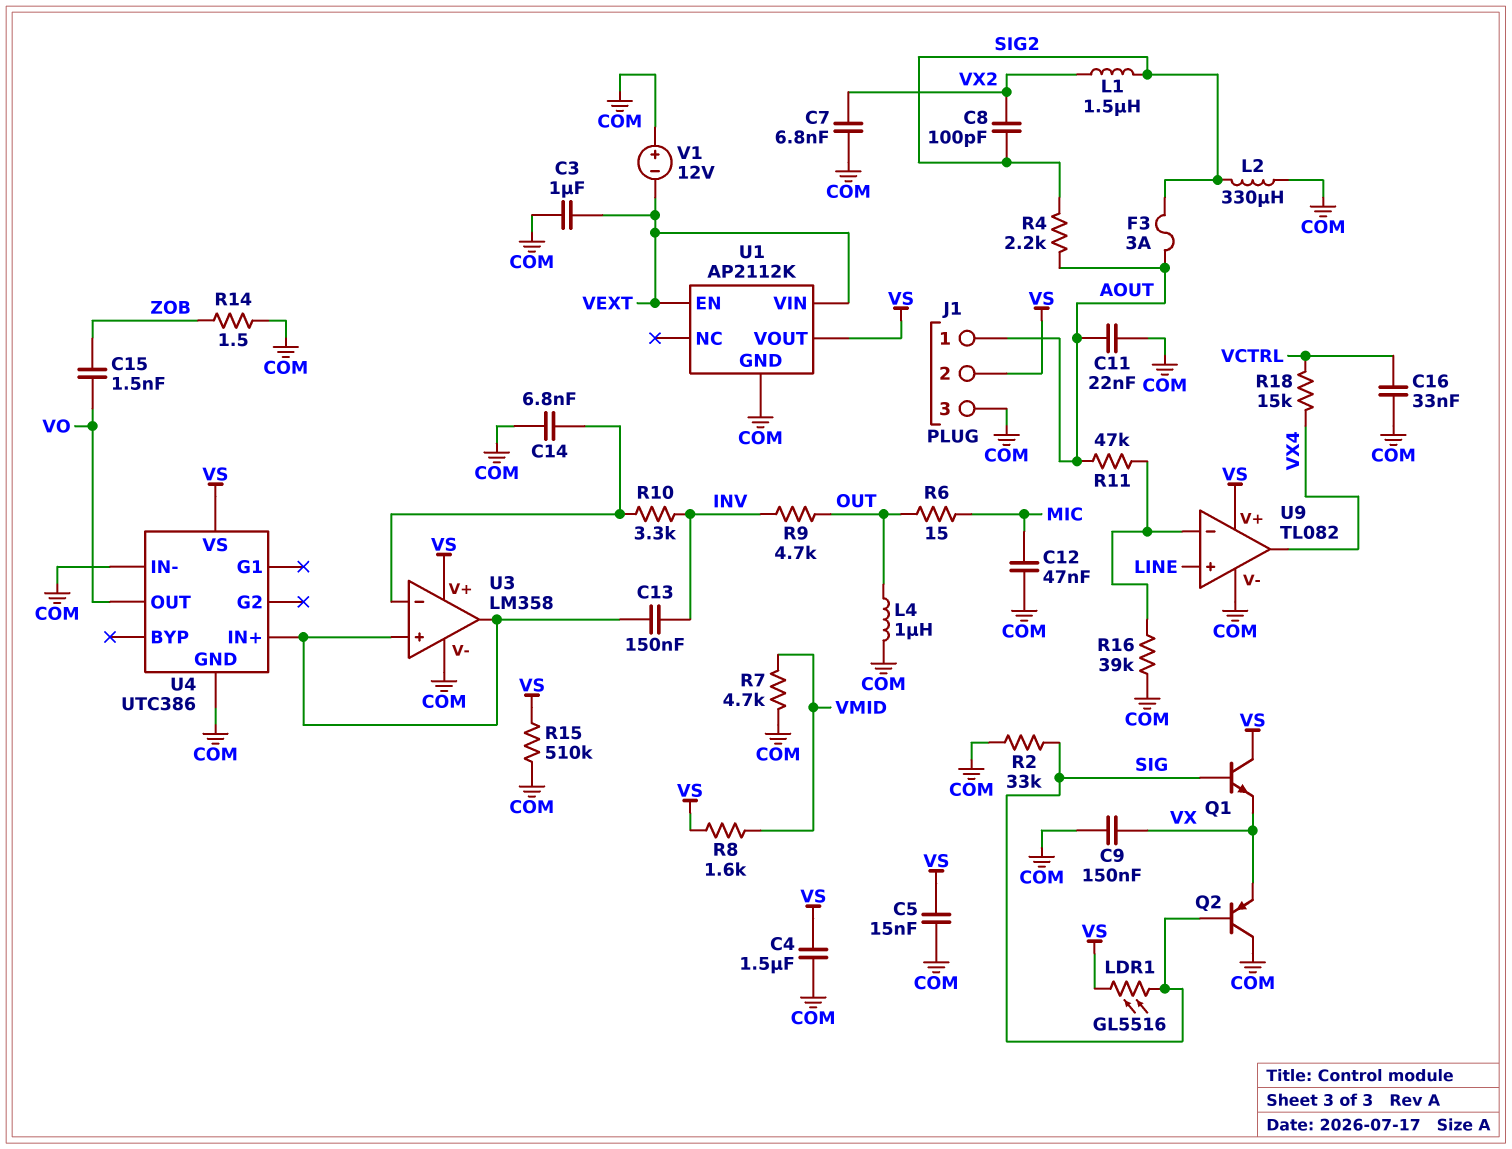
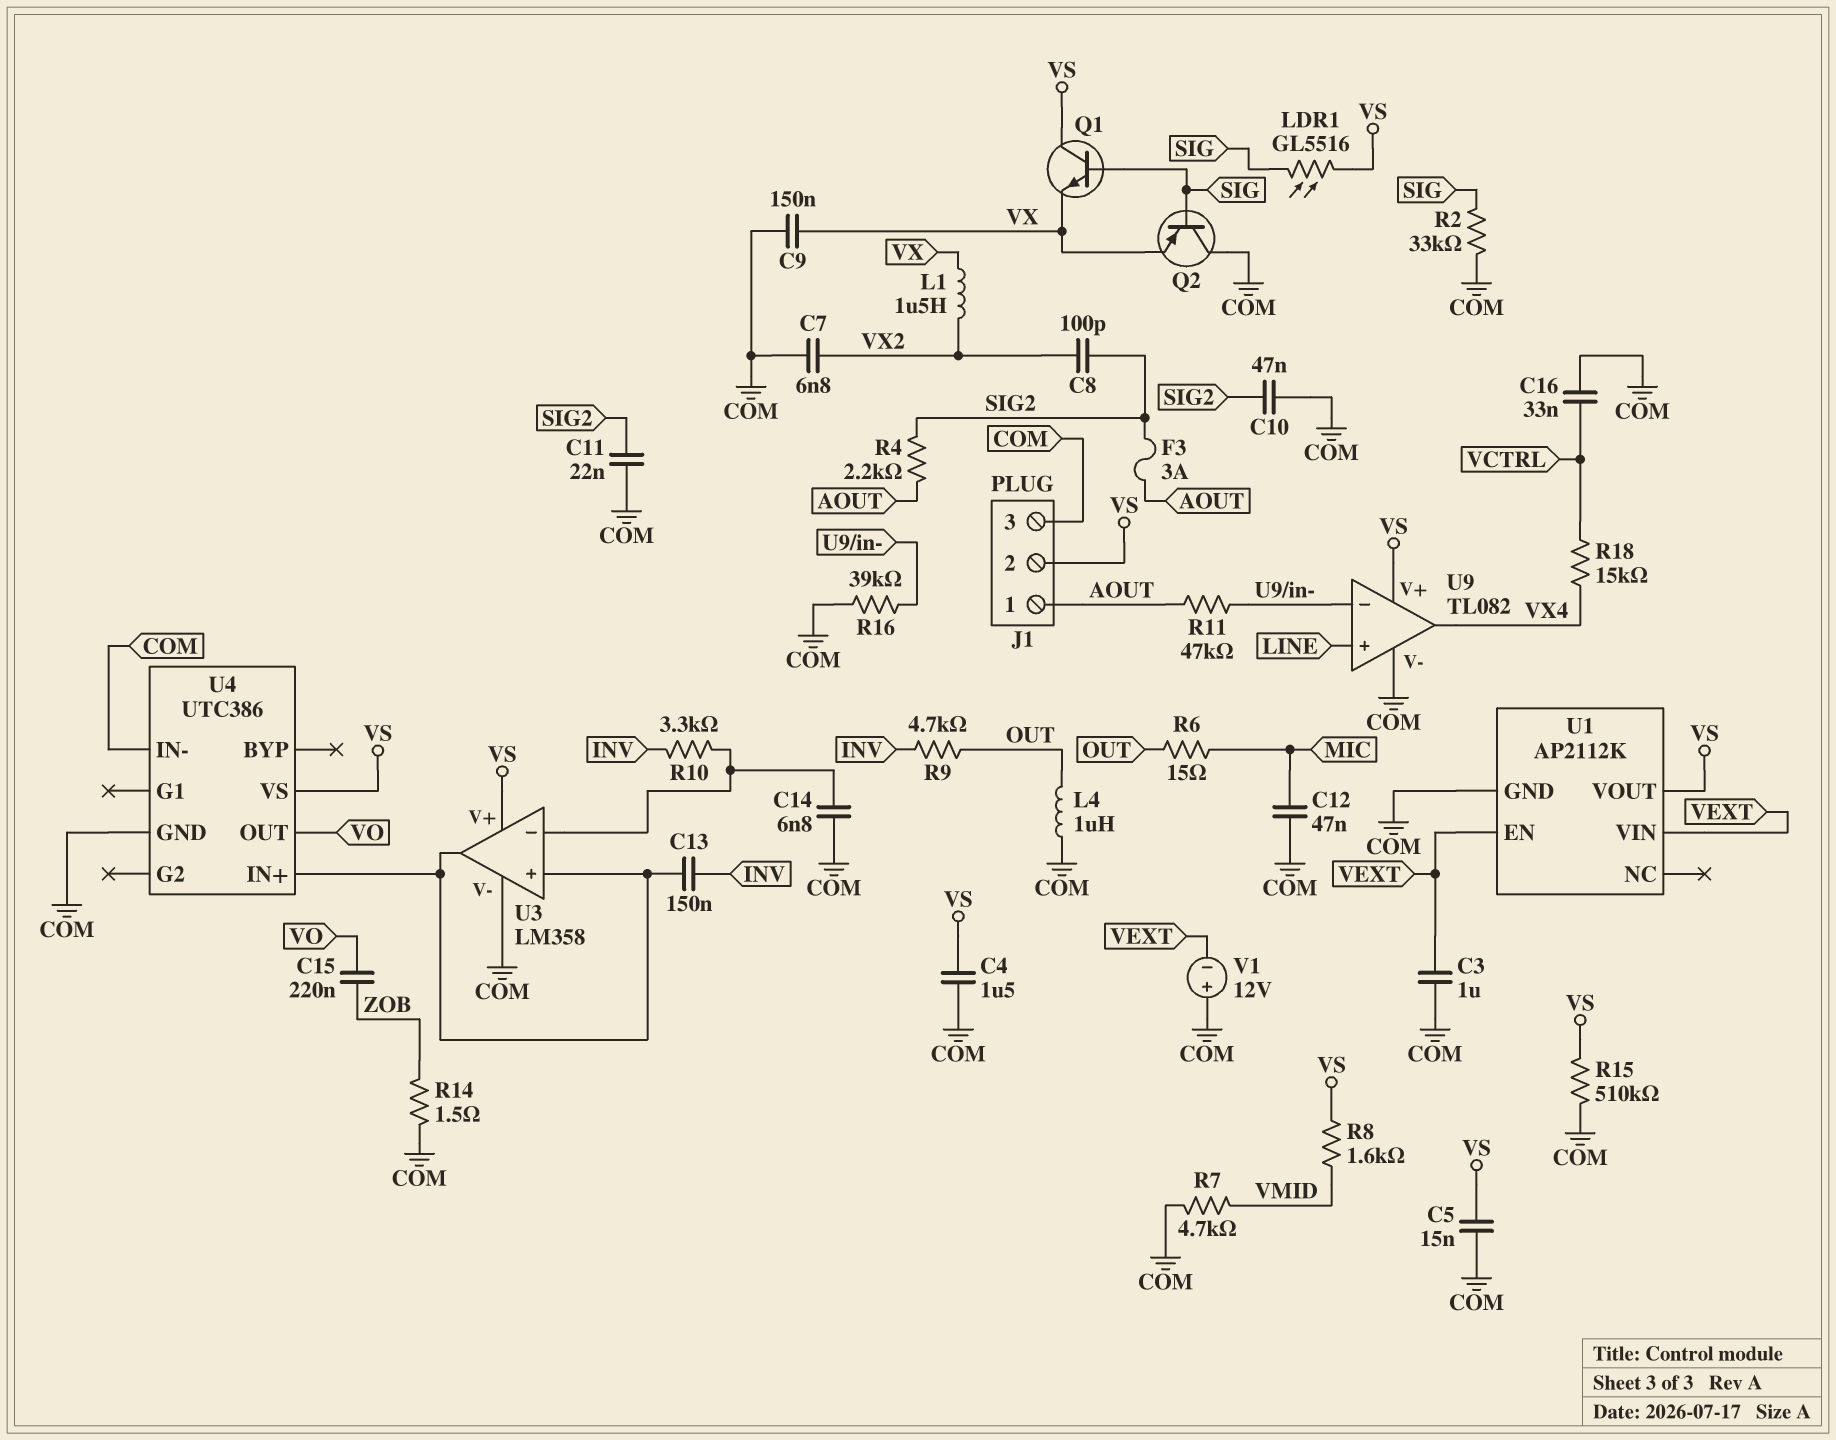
C10: none -> 47nF (COM, SIG2)
C11: 22nF (AOUT, COM) -> 22nF (COM, SIG2)
C15: 1.5nF (VO, ZOB) -> 220nF (VO, ZOB)
L1: 1.5uH (SIG2, VX2) -> 1.5uH (VX, VX2)
L2: 330uH (COM, SIG2) -> none

